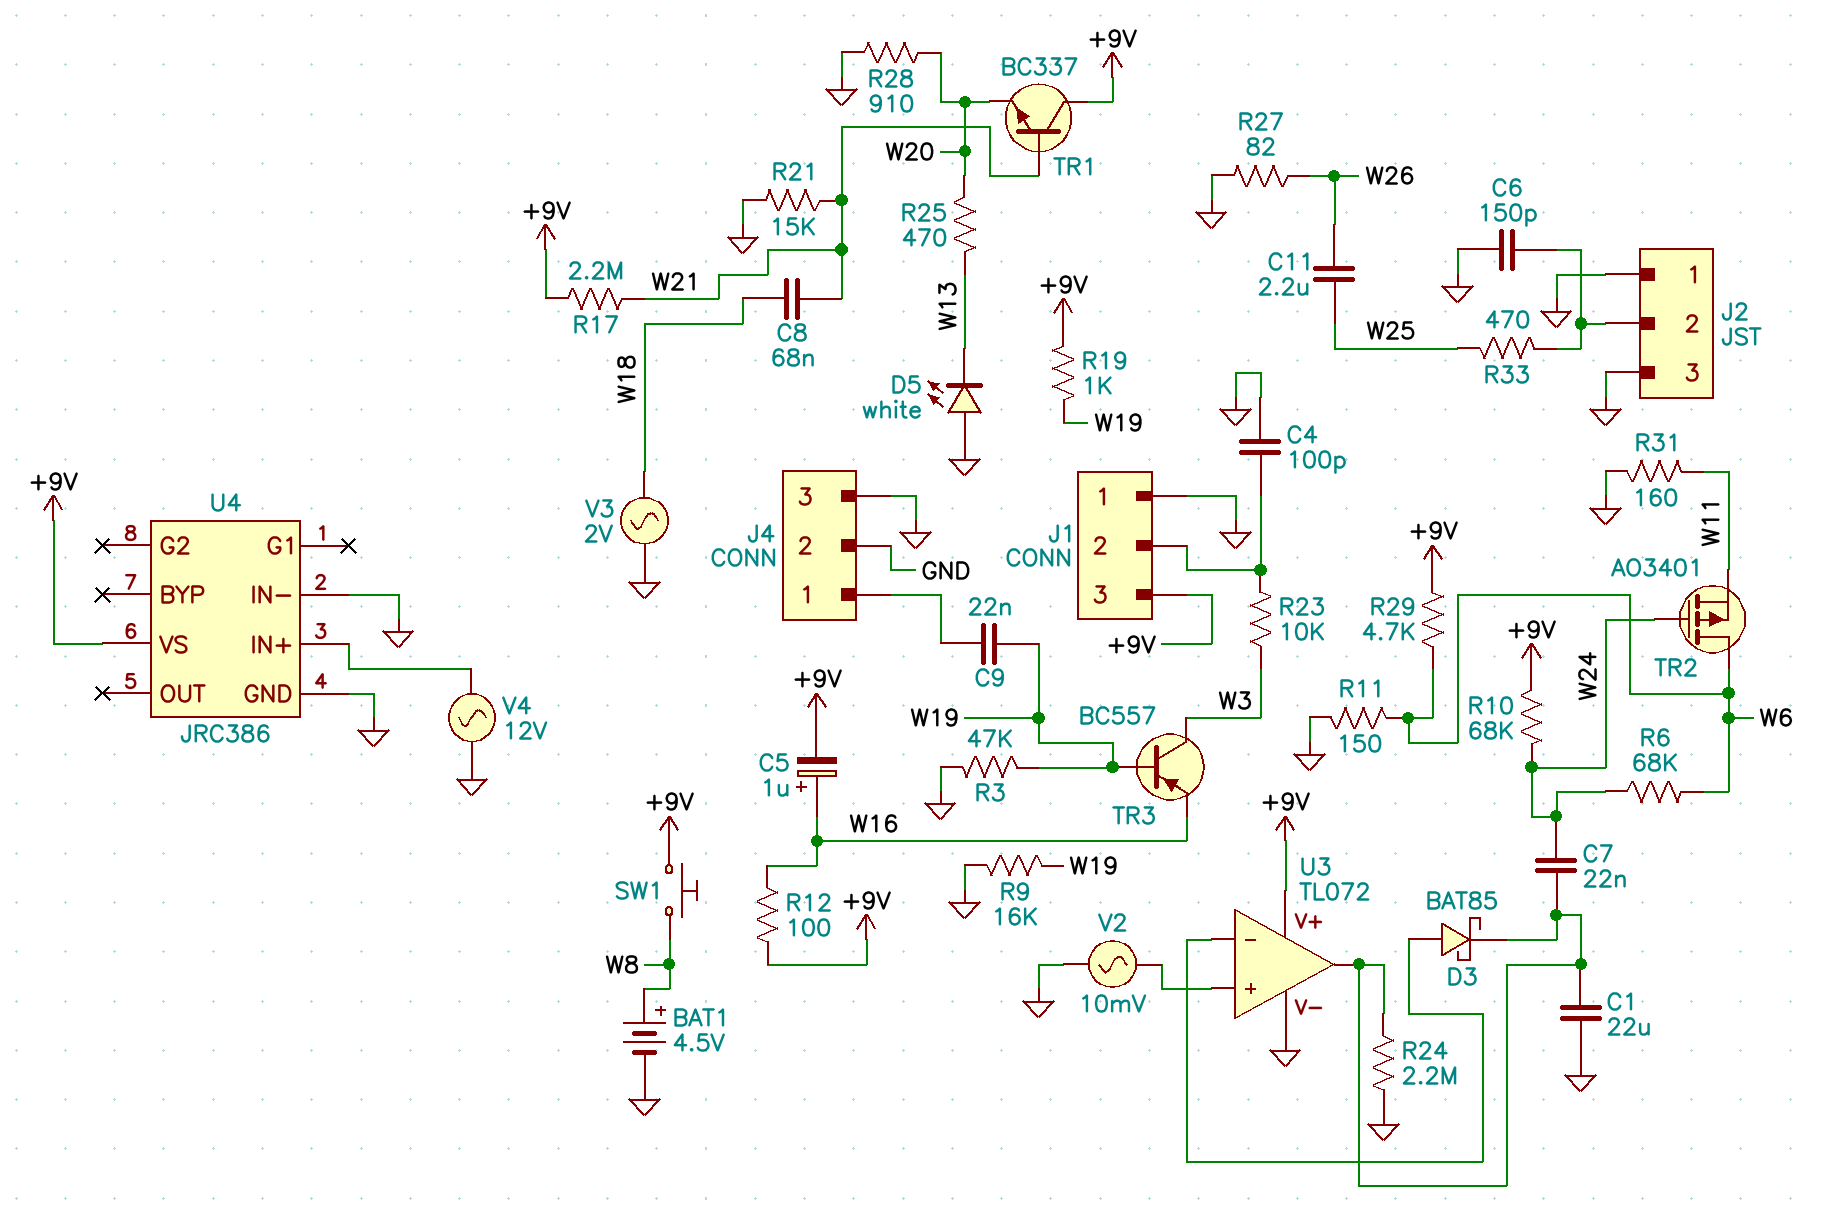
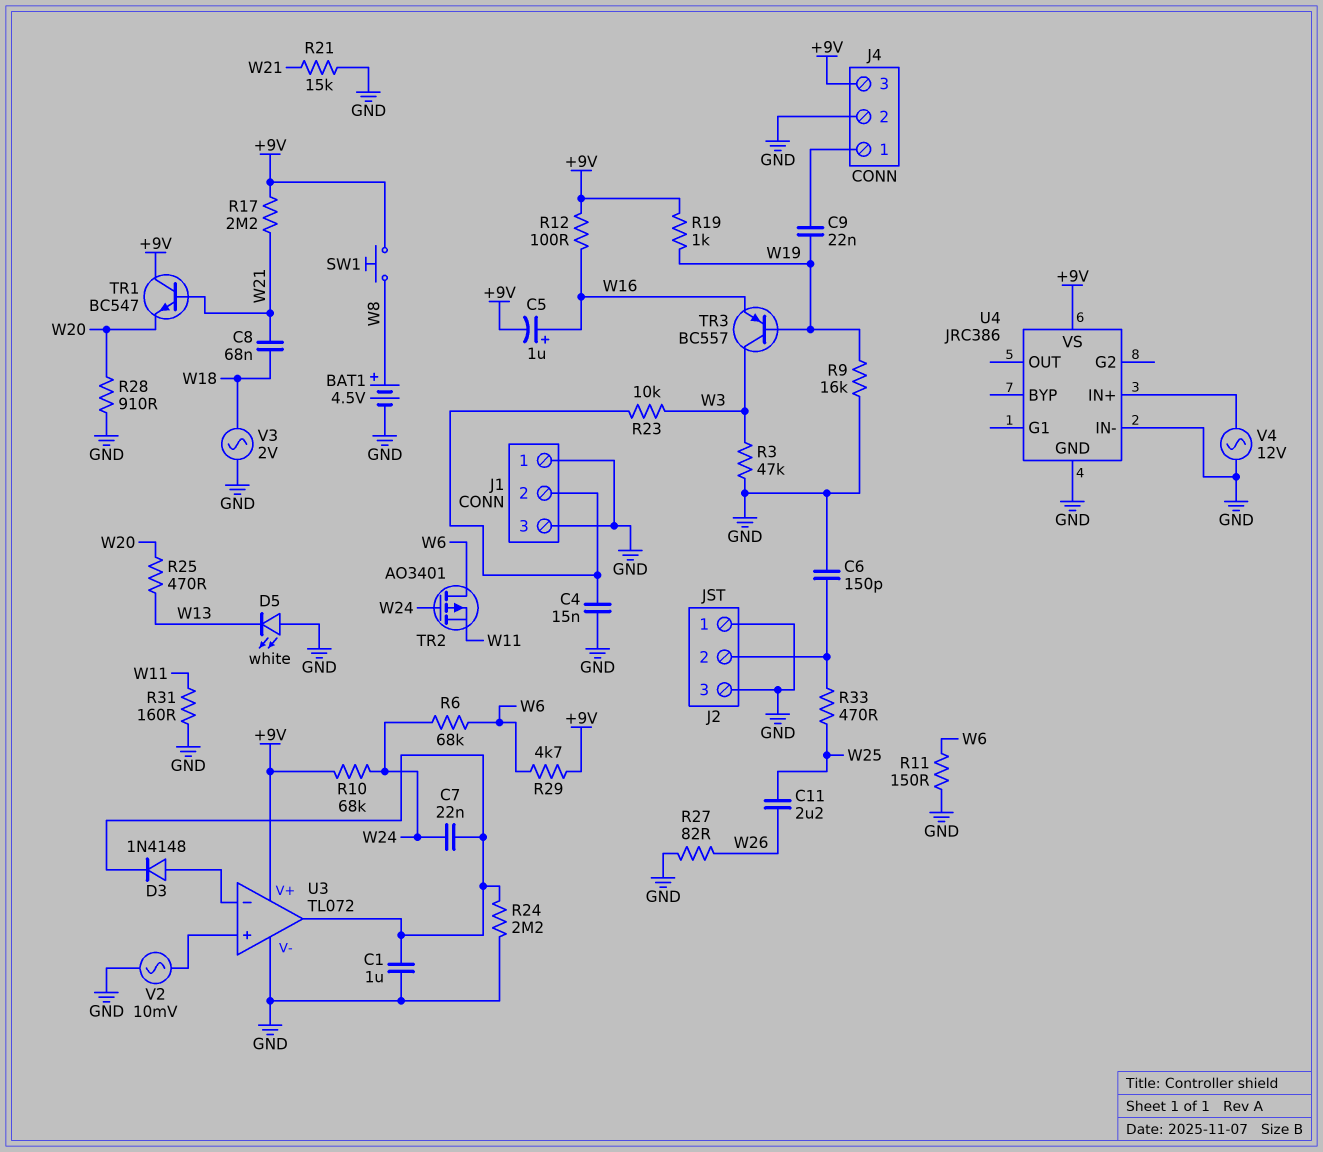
C1: 22uF (GND, U3/out) -> 1uF (GND, U3/out)
C4: 100pF (GND, J1/2) -> 15nF (GND, J1/2)
D3: schottky BAT85 (A U3/in-, K U3/out) -> diode 1N4148 (A U3/in-, K U3/out)
J1 pin 3: +9V -> GND
J4 pin 3: GND -> +9V
R3: 47k (GND, W19) -> 47k (GND, W3)
TR1: NPN BC337 (B W21, C +9V, E W20) -> NPN BC547 (B W21, C +9V, E W20)

